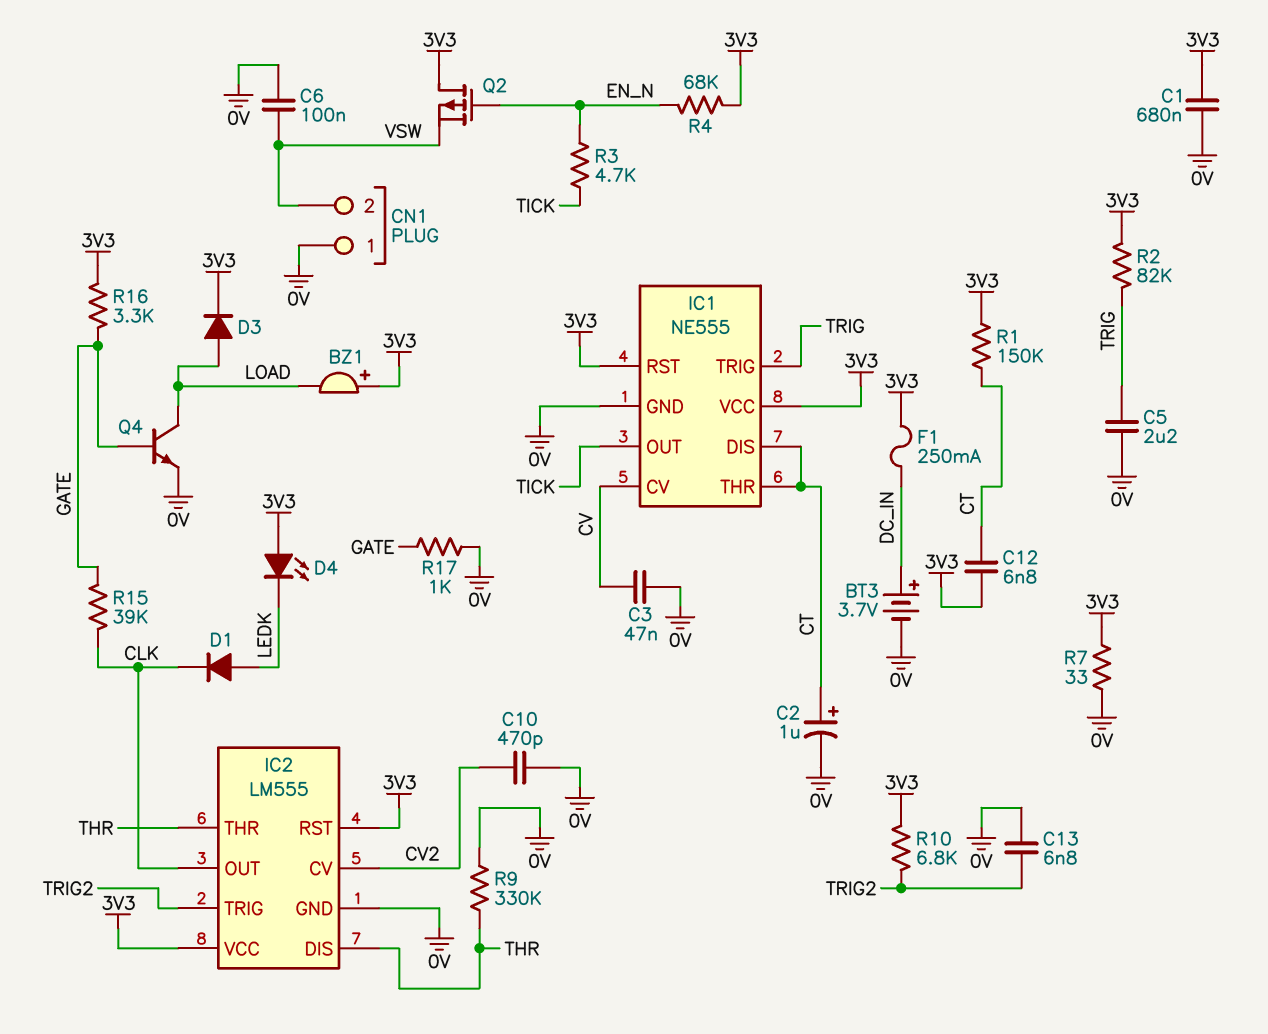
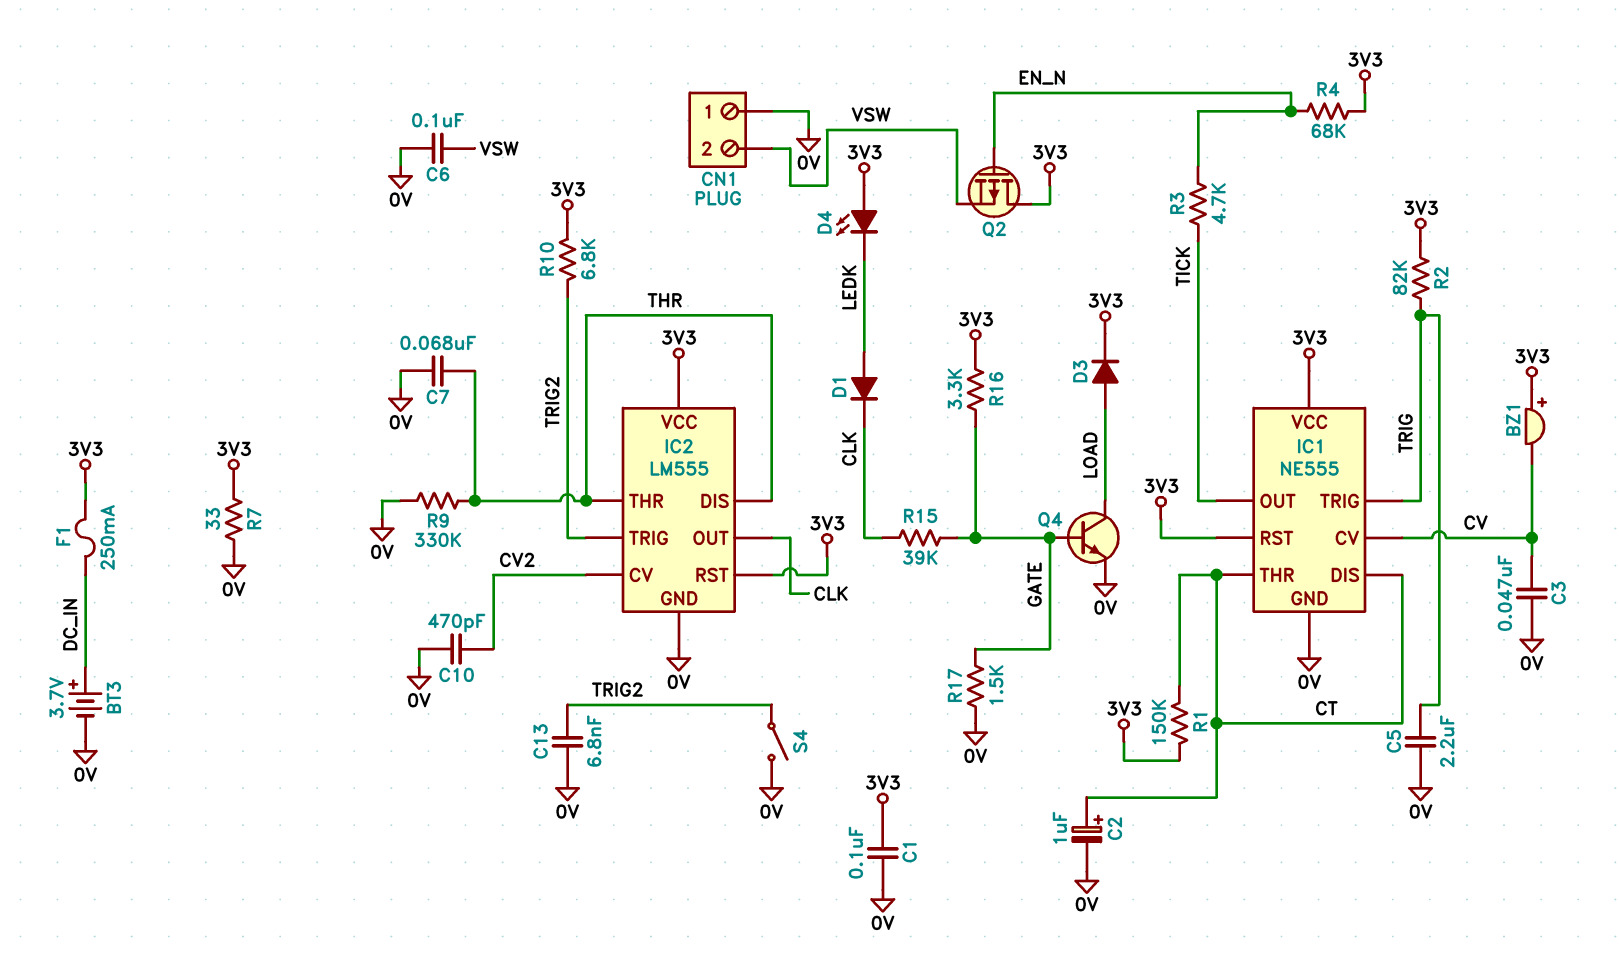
BZ1: buzzer (plus 3V3, minus LOAD) -> buzzer (plus 3V3, minus CV)
C1: 680nF (0V, 3V3) -> 100nF (0V, 3V3)
C7: none -> 68nF (0V, THR)
C12: 6.8nF (3V3, CT) -> none
R17: 1k (0V, GATE) -> 1.5k (0V, GATE)
S4: none -> switch (0V, TRIG2)

